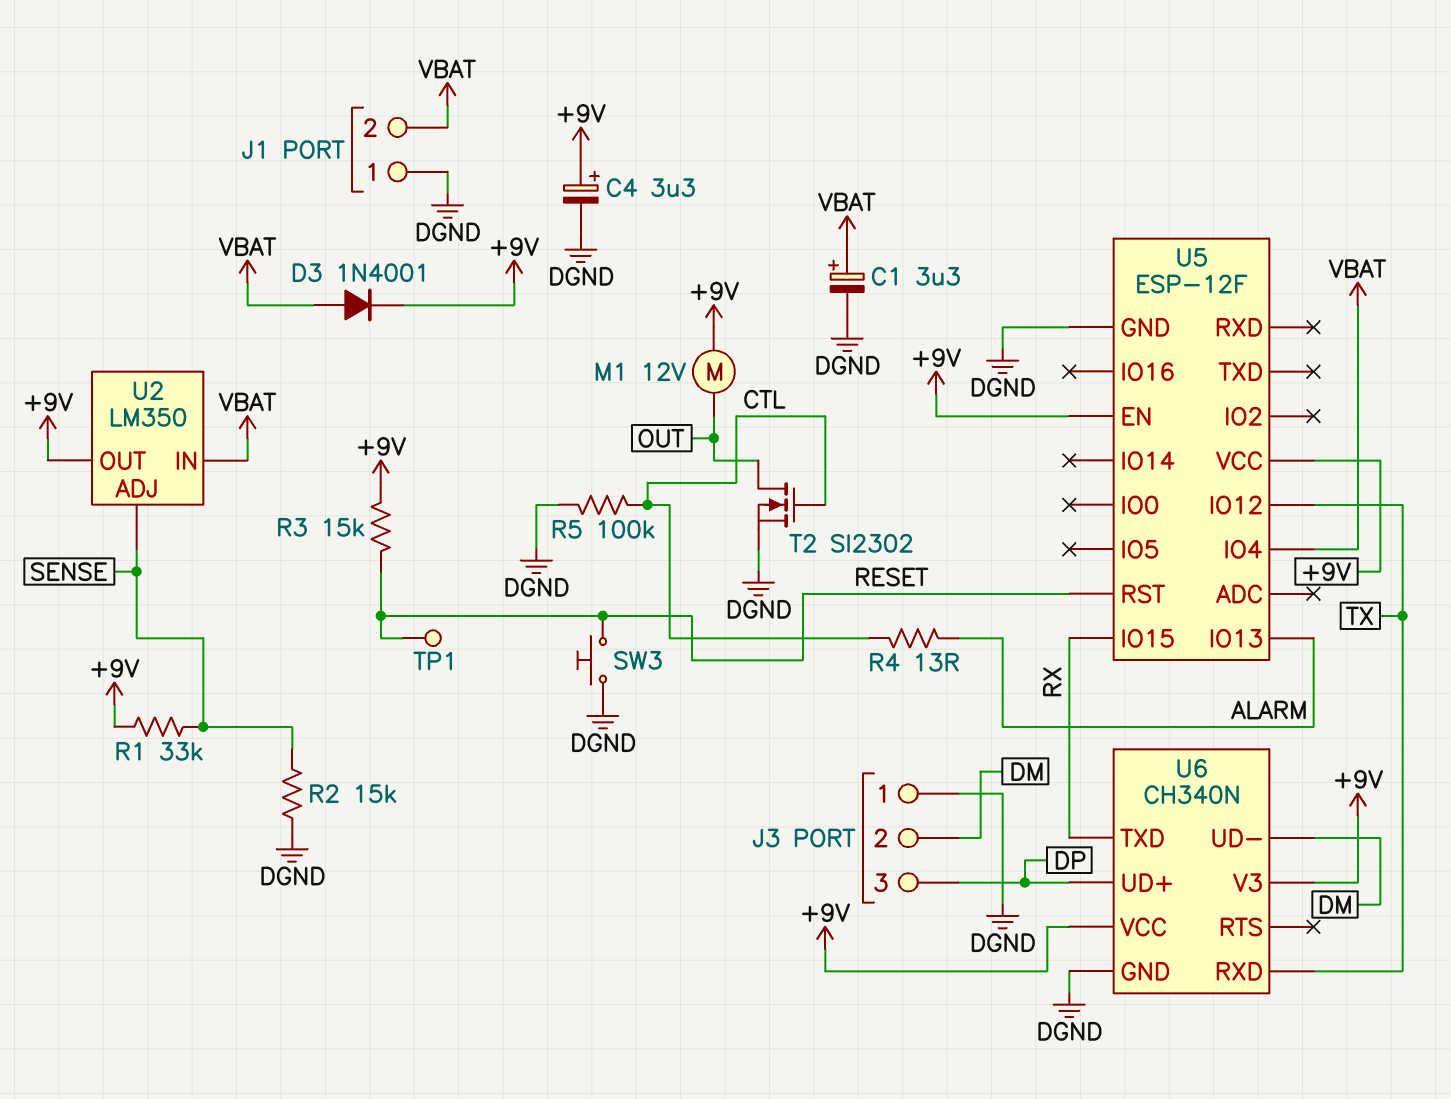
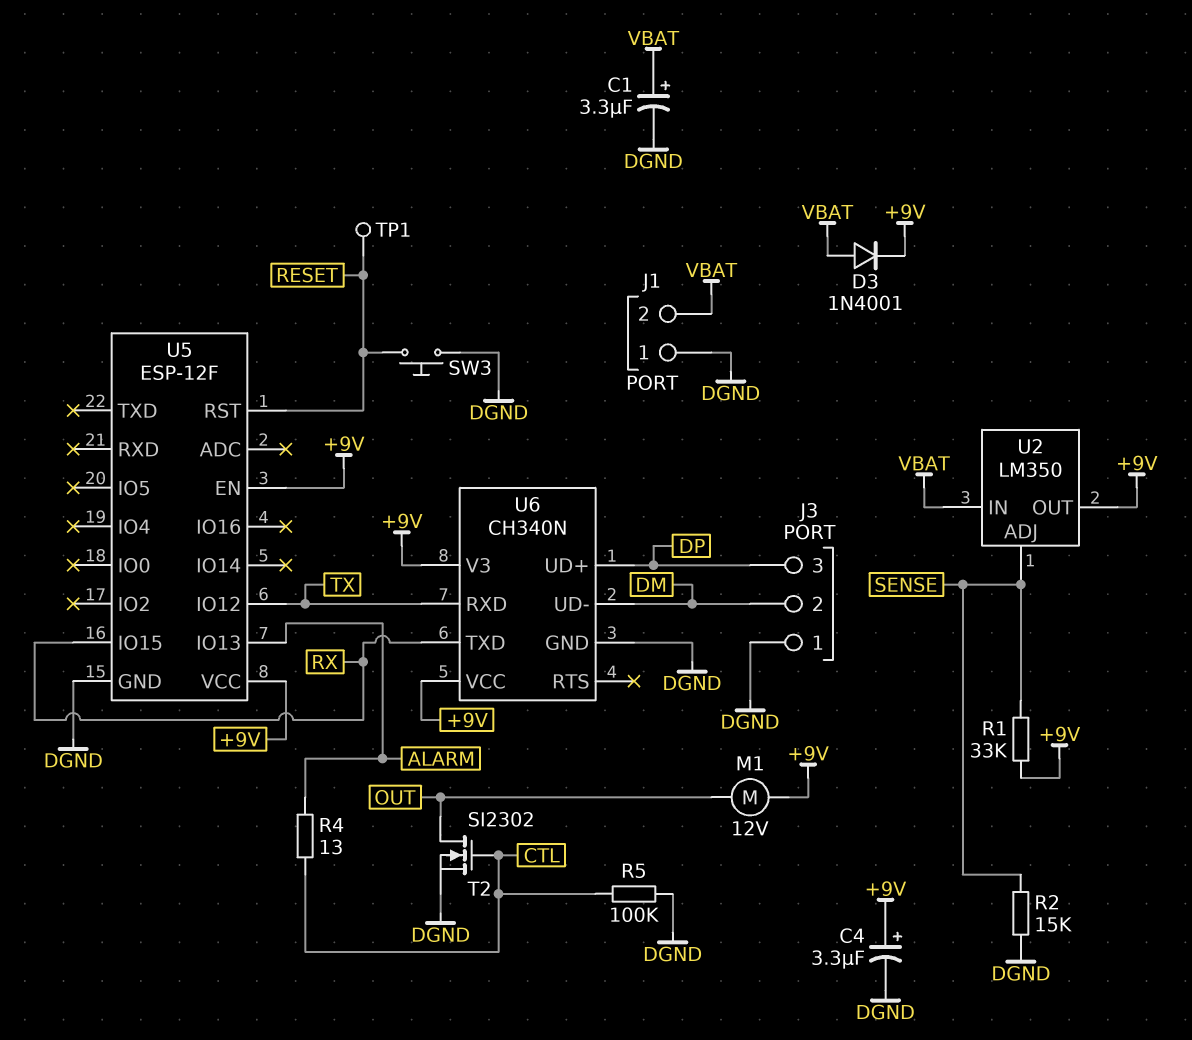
R3: 15k (+9V, RESET) -> none
U5 pin IO4: VBAT -> none

